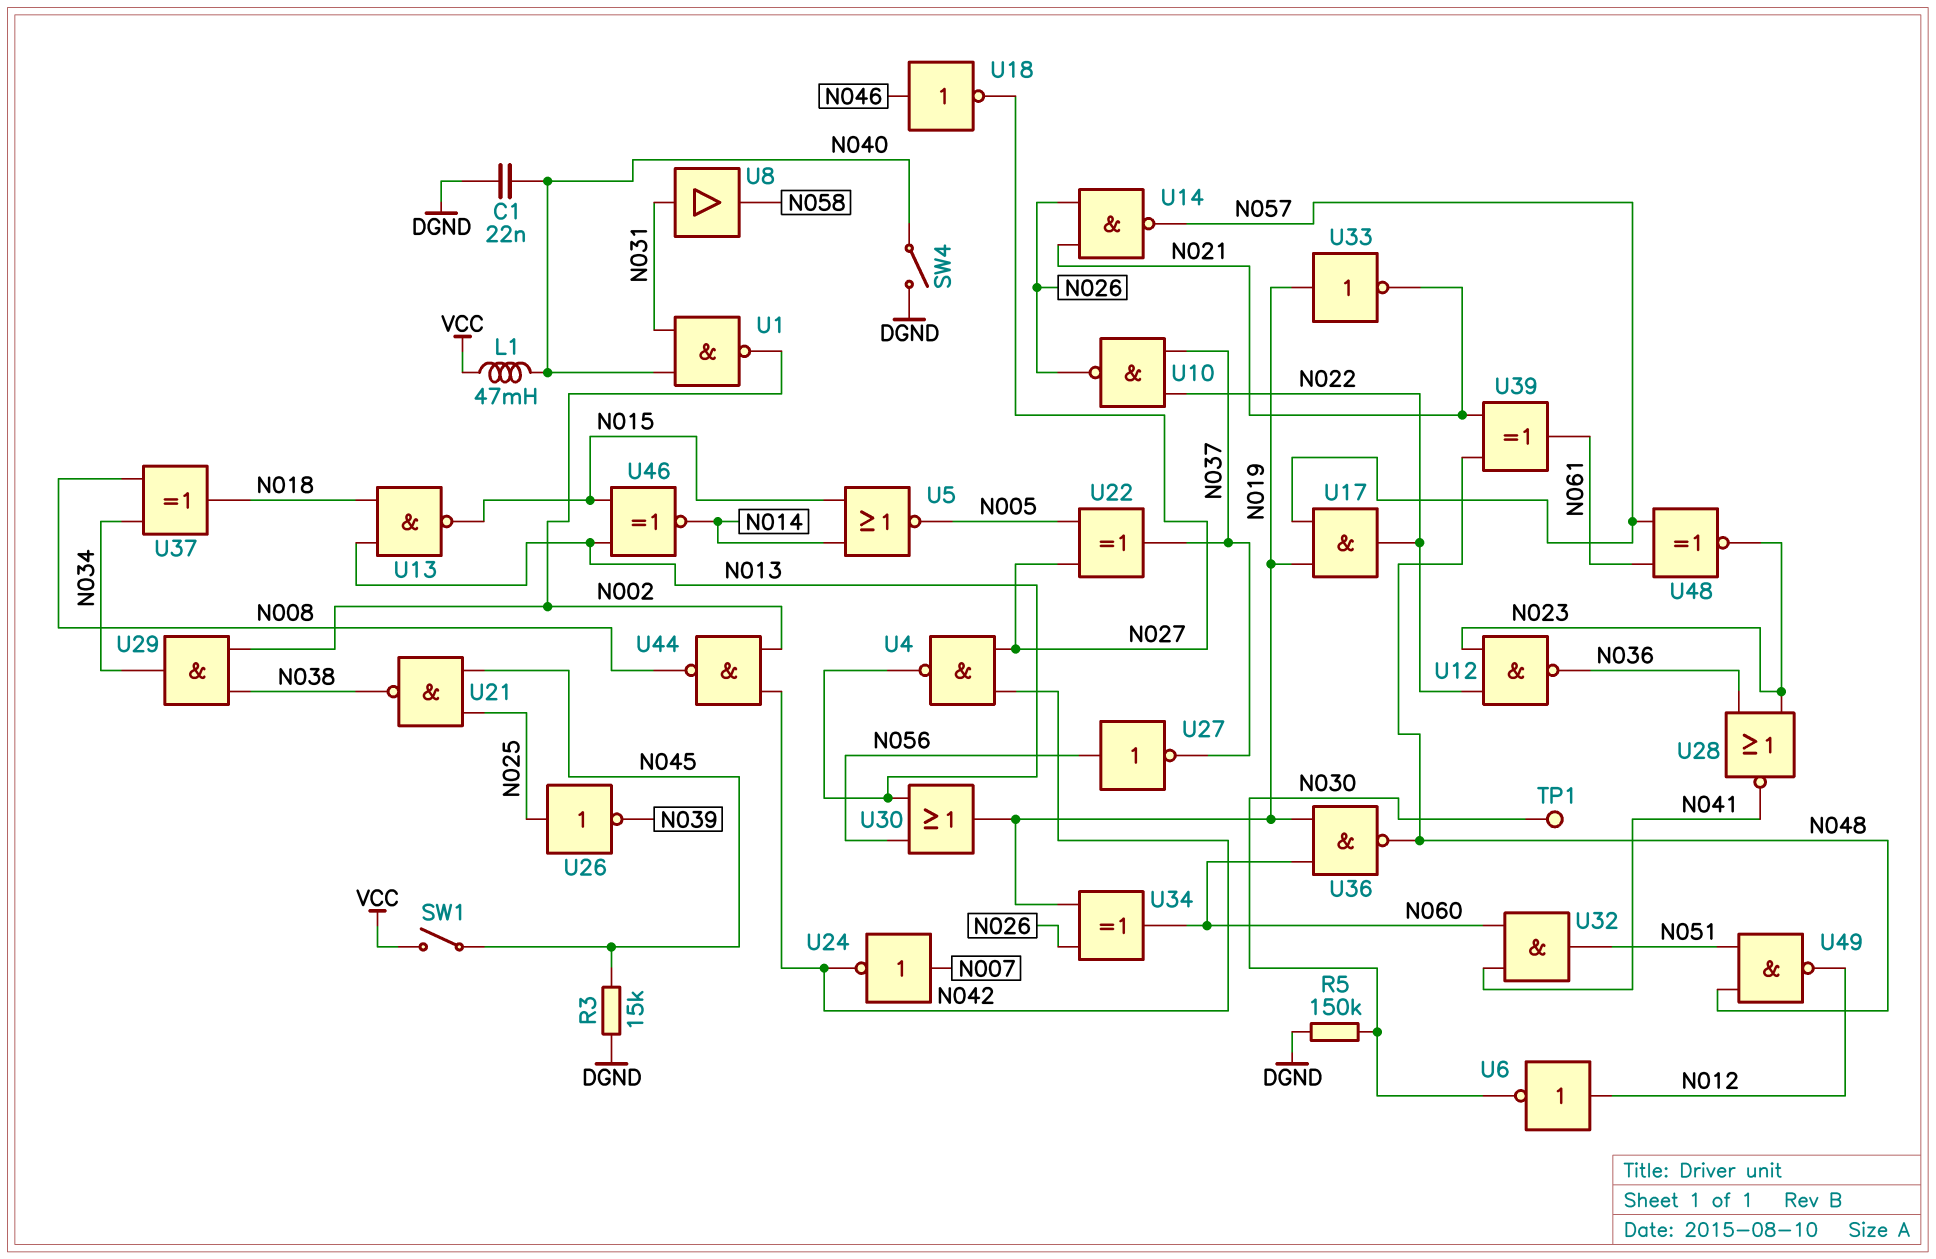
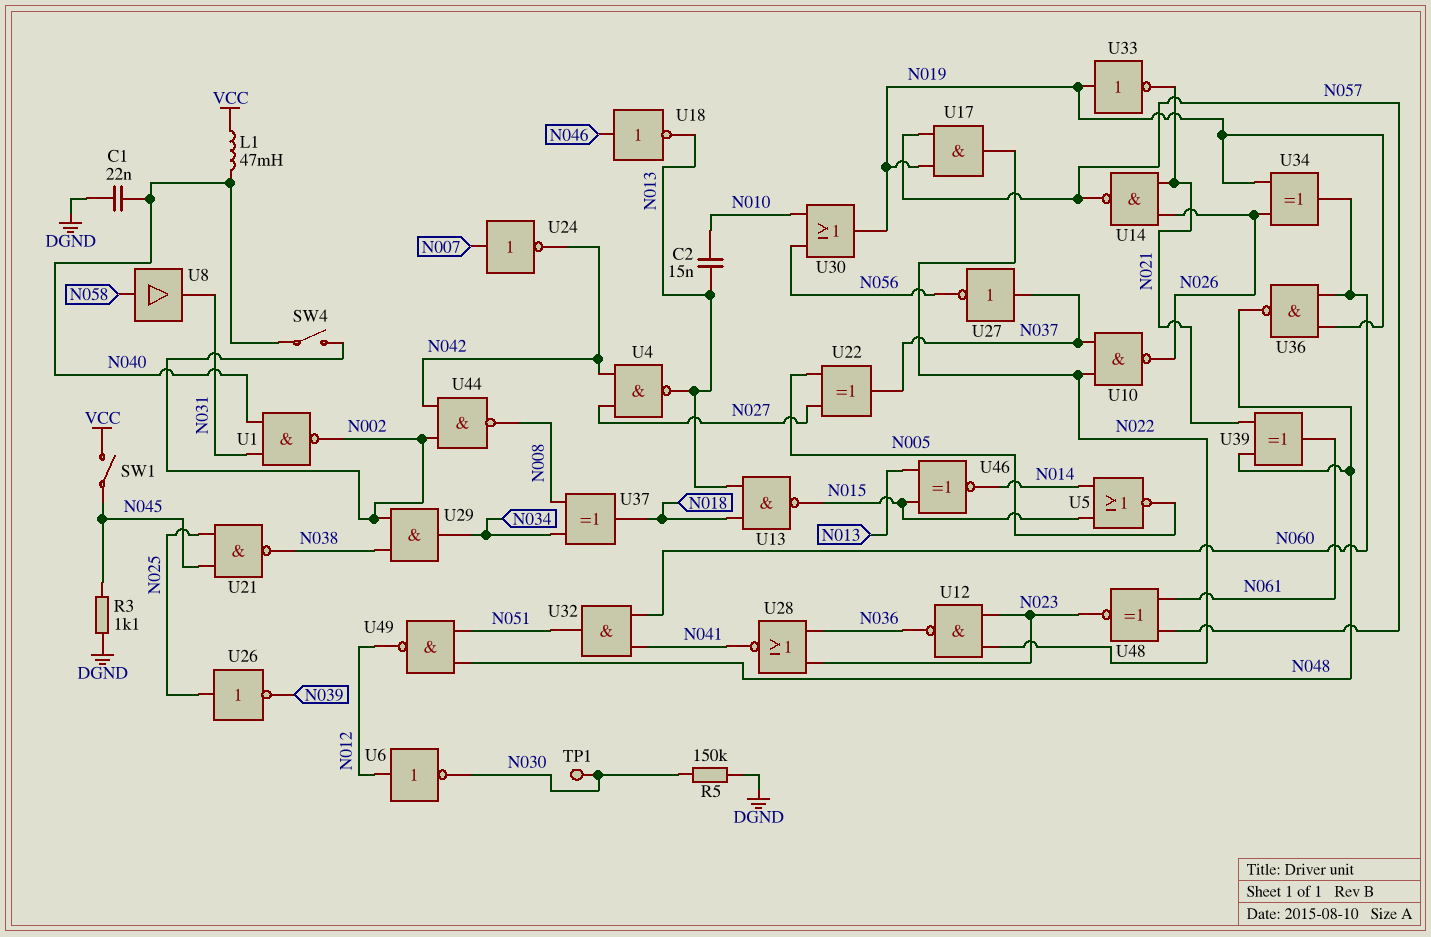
C2: none -> 15nF (N010, N013)
R3: 15k (DGND, N045) -> 1.1k (DGND, N045)
SW4: switch (DGND, N040) -> switch (N002, N040)
U8: buffer (in N031, out N058) -> buffer (in N058, out N031)
U18: NOT (in N046, out N027) -> NOT (in N046, out N013)
U27: NOT (in N056, out N037) -> NOT (in N037, out N056)
U30: OR (in N013, in N056, out N019) -> OR (in N010, in N056, out N019)

